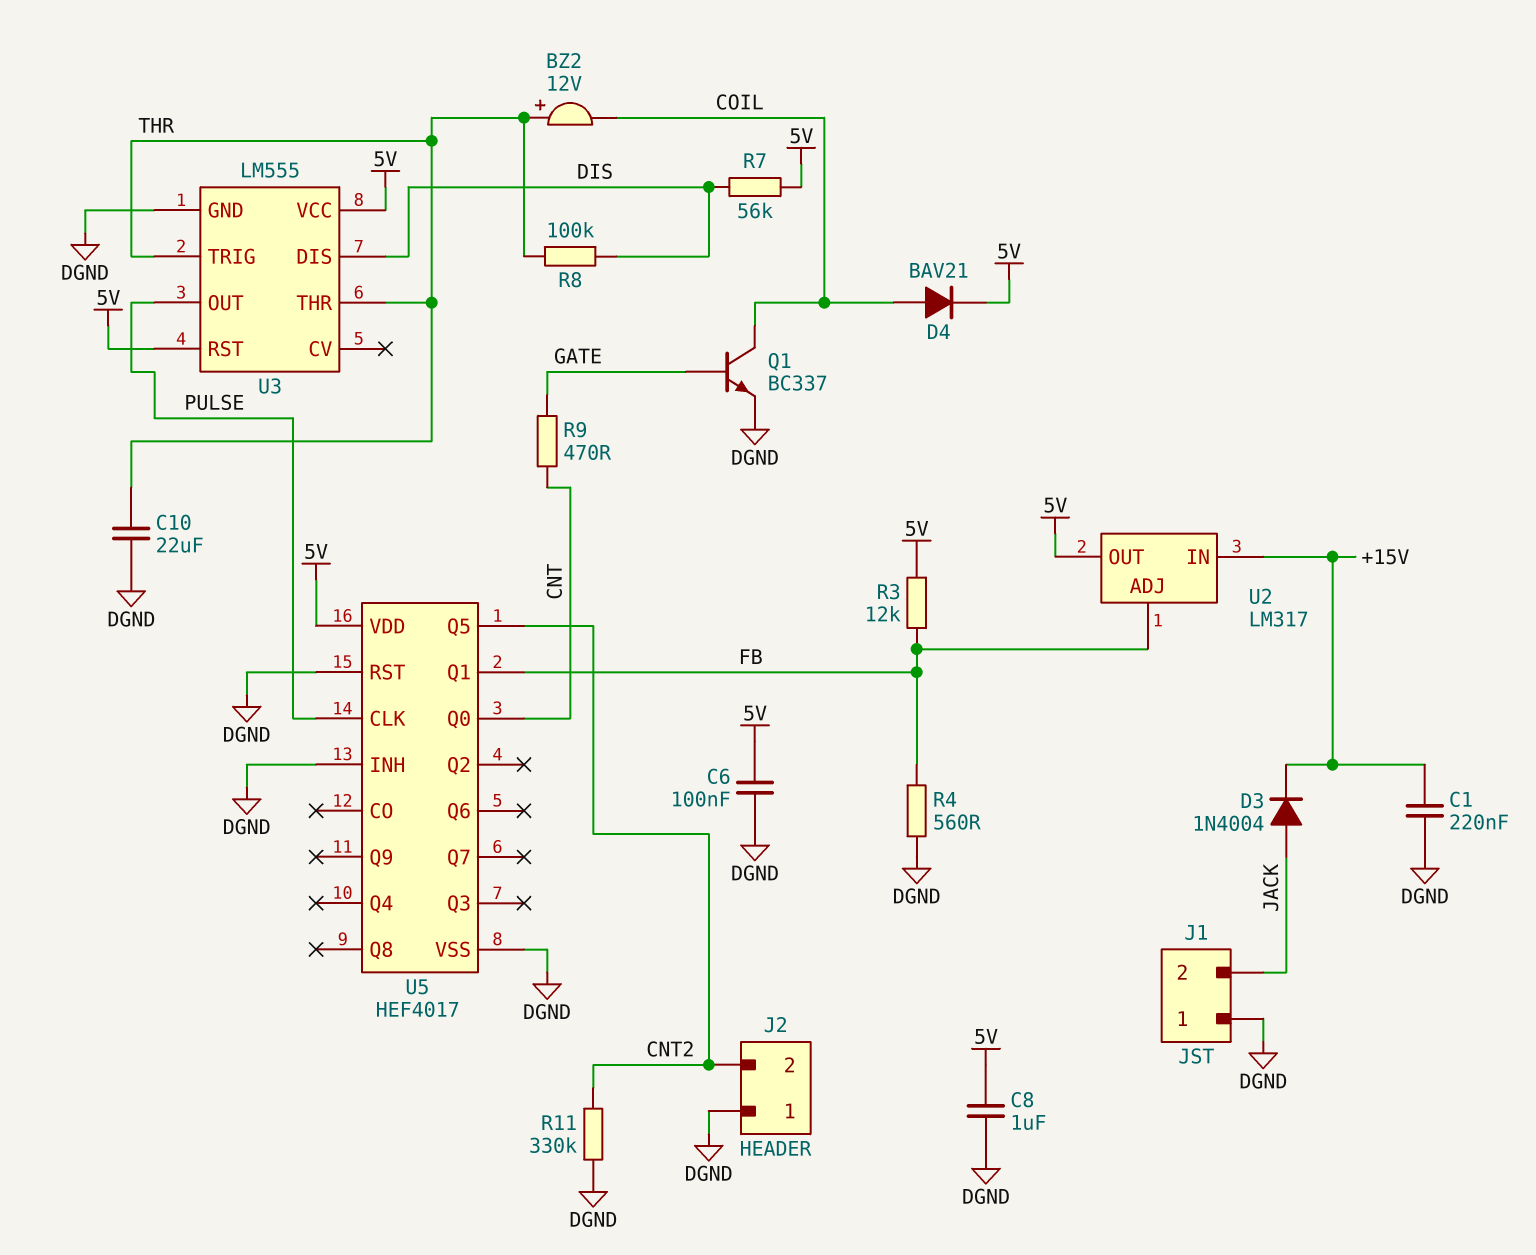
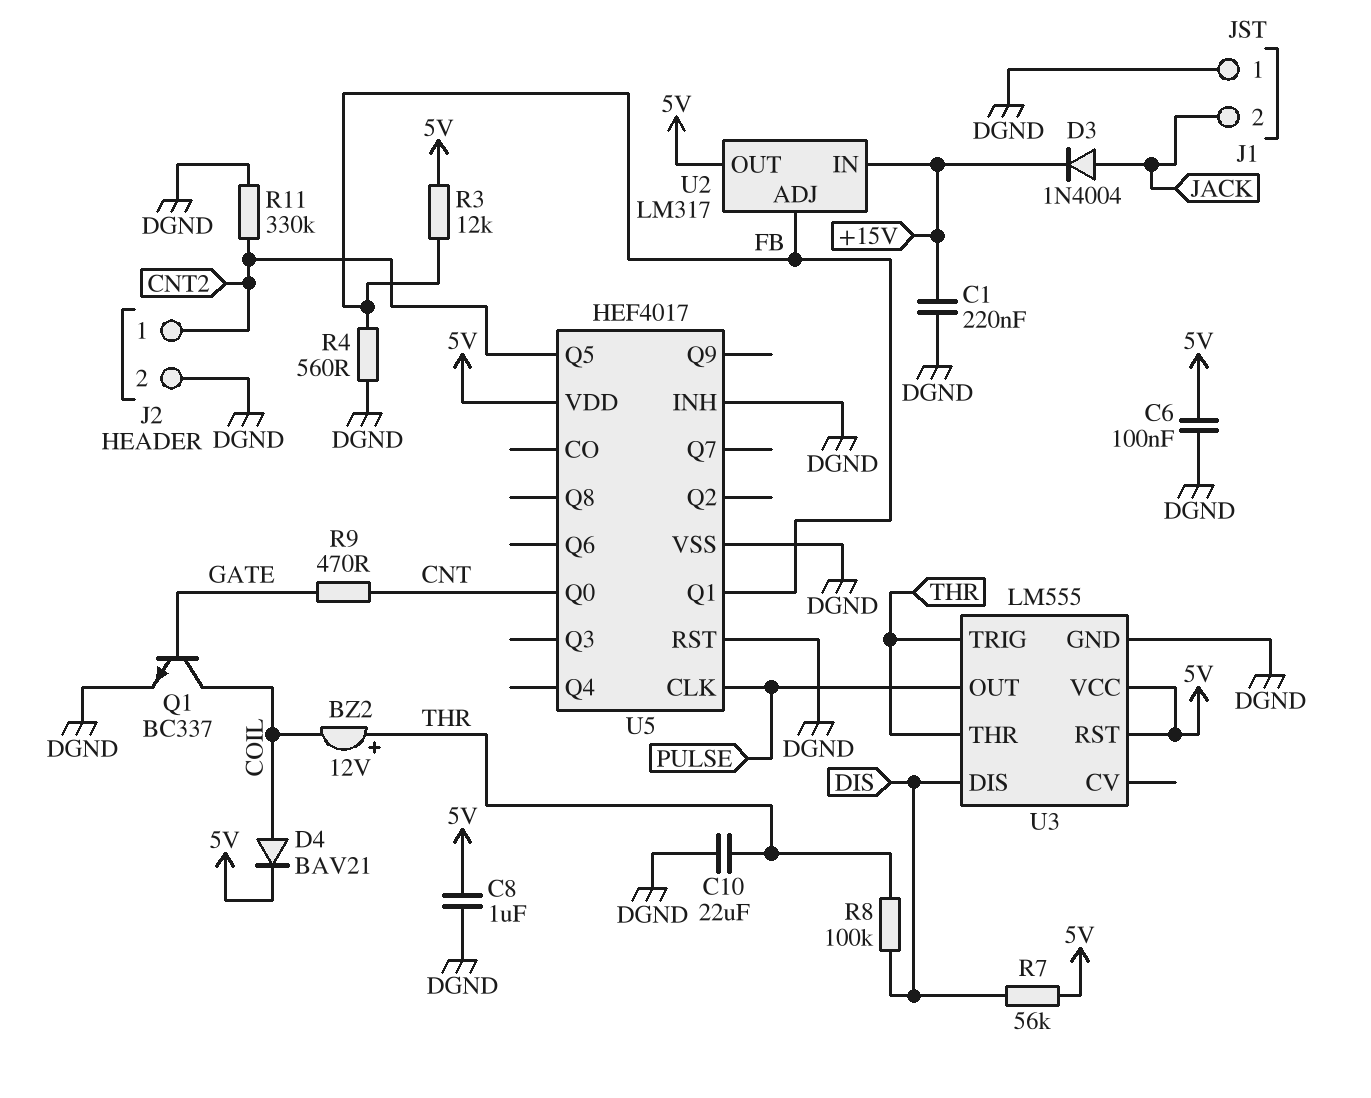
J2 pin 1: DGND -> CNT2
J2 pin 2: CNT2 -> DGND

